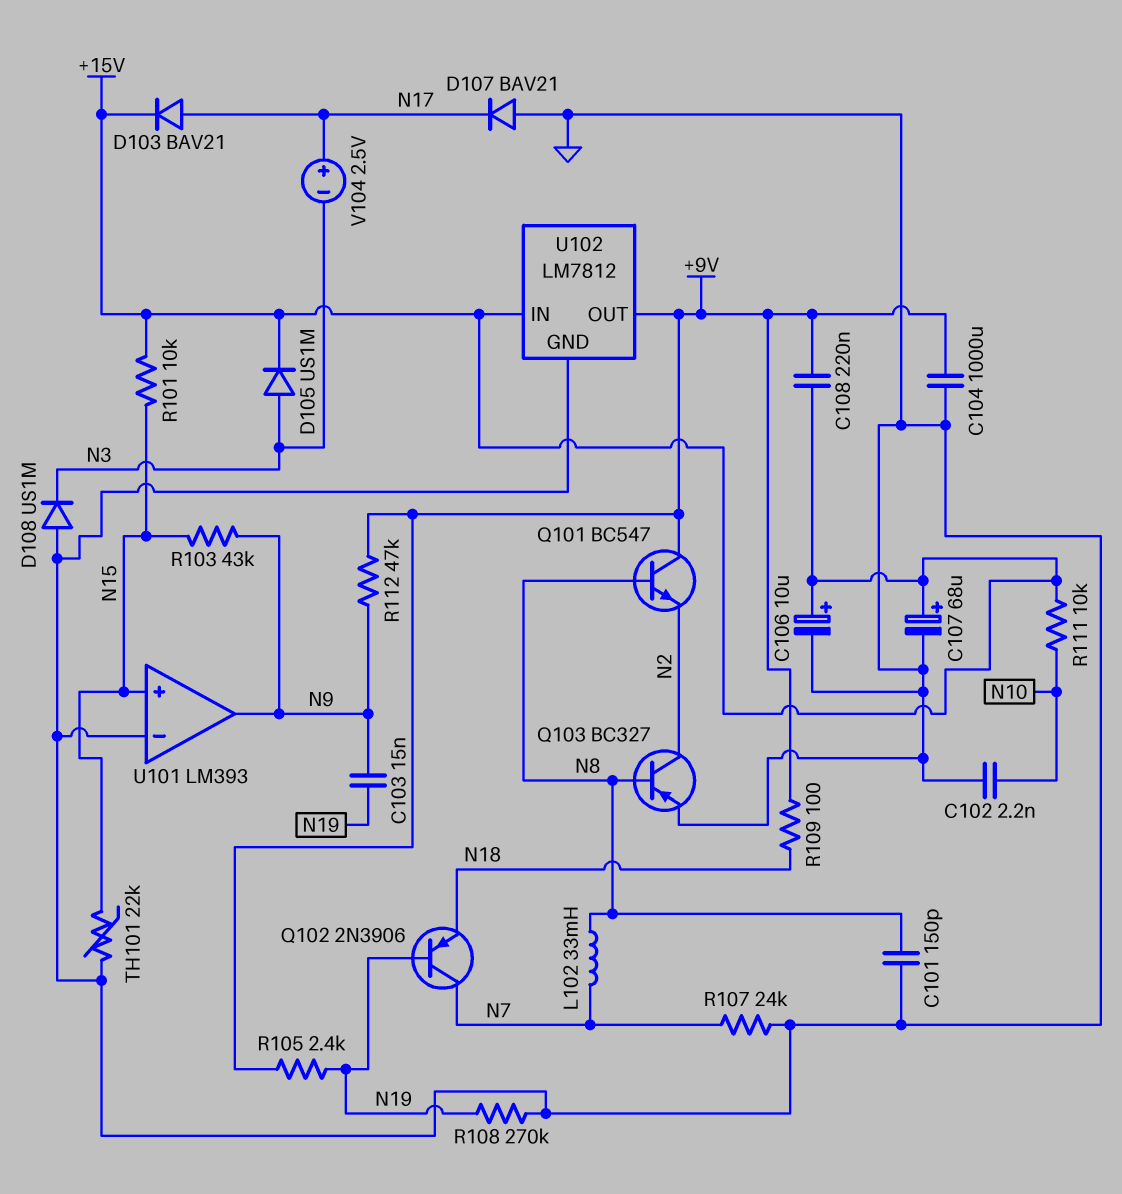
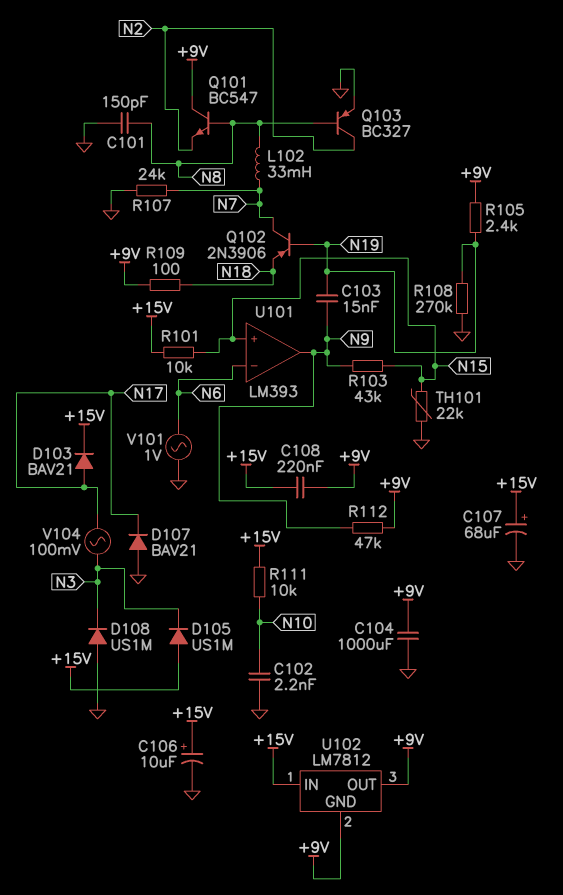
D105: diode US1M (A N3, K +15V) -> diode US1M (A +15V, K N3)
U101 pin in-: GND -> N6
U102 pin GND: GND -> +9V
V101: none -> AC 1V (GND, N6)
V104: 2.5V (plus N17, minus N3) -> AC 100mV (N3, N17)

